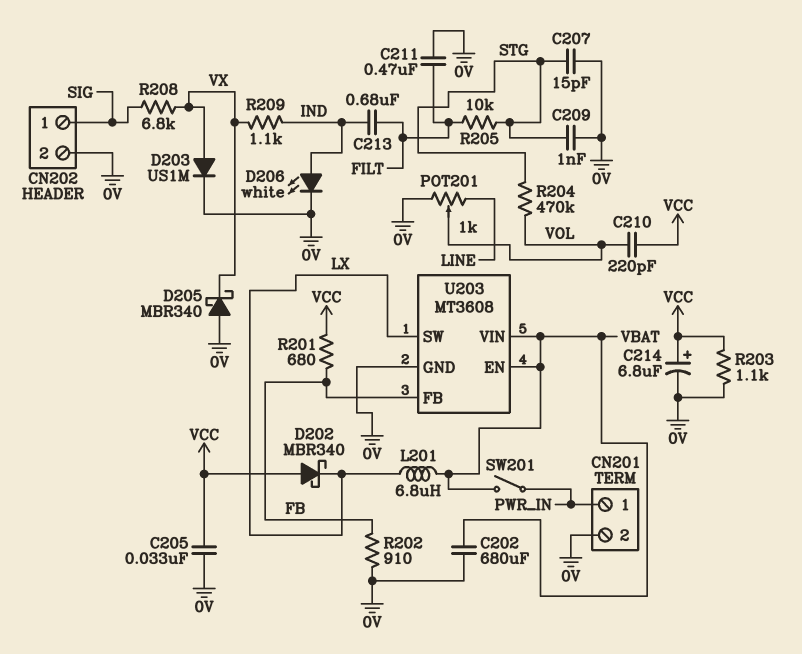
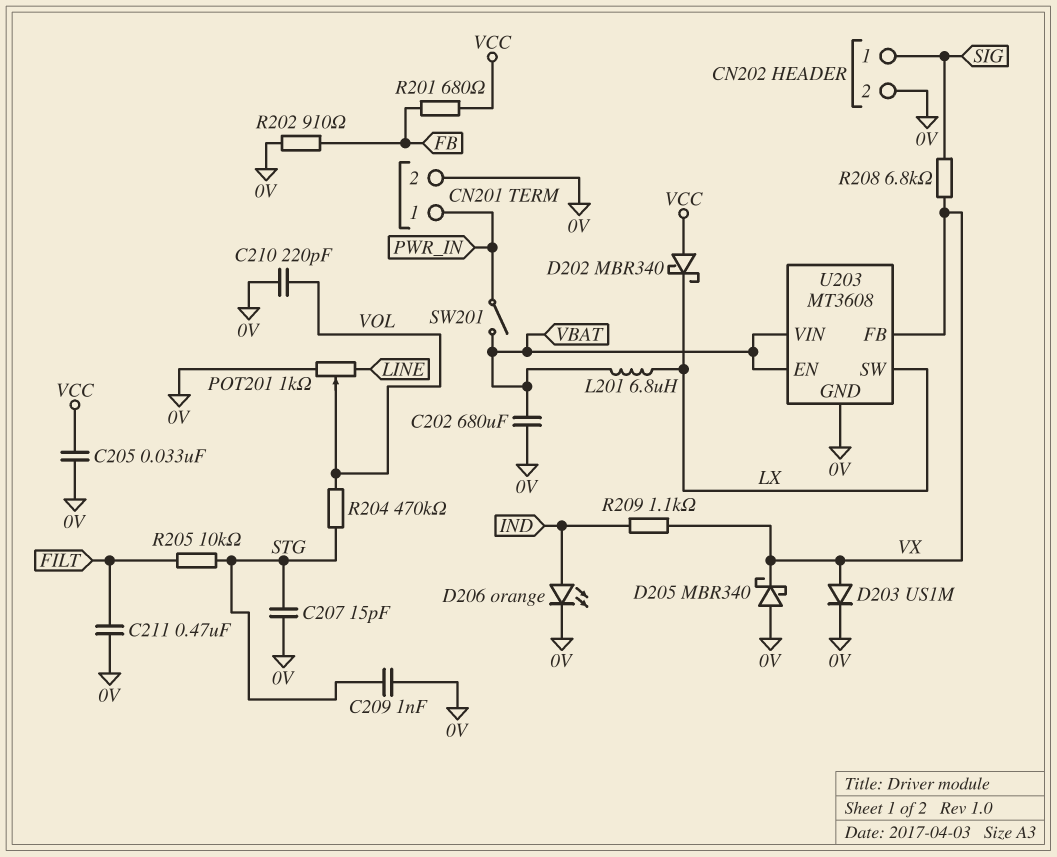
C210: 220pF (VCC, VOL) -> 220pF (0V, VOL)
C213: 680nF (FILT, IND) -> none
C214: 6.8uF (plus VCC, minus 0V) -> none
D206: LED white (A IND, K 0V) -> LED orange (A IND, K 0V)
R203: 1.1k (0V, VCC) -> none
U203 pin FB: FB -> VX

